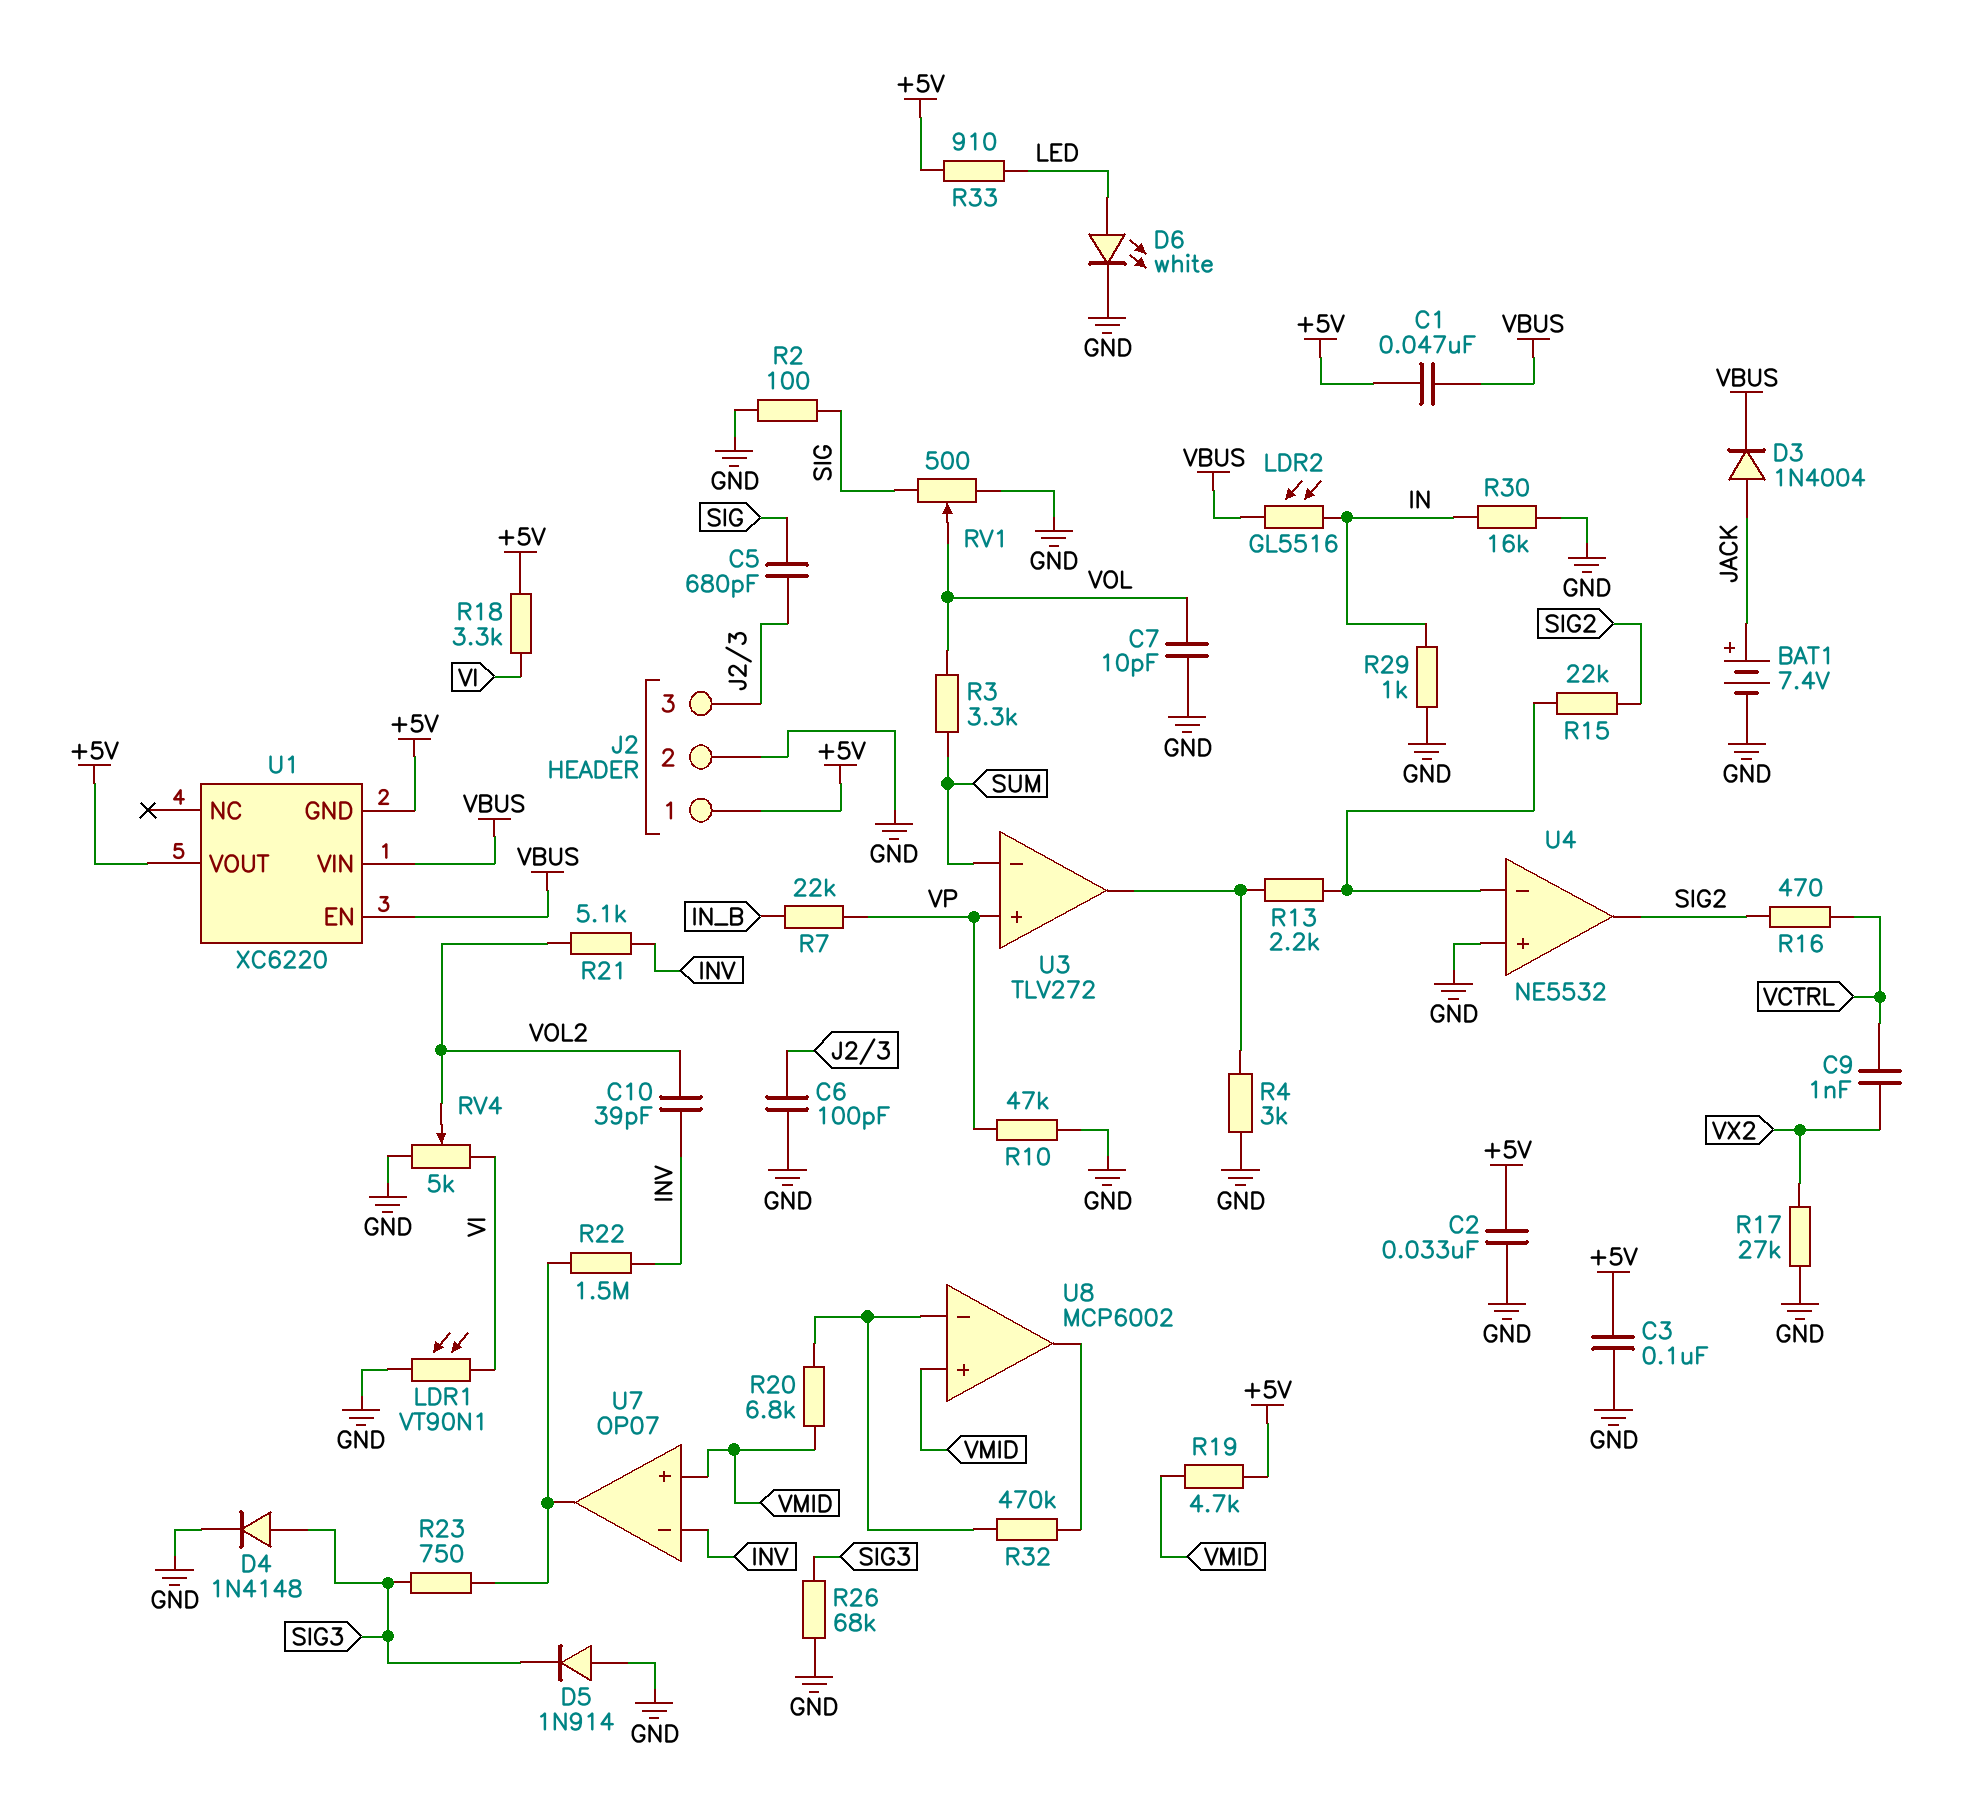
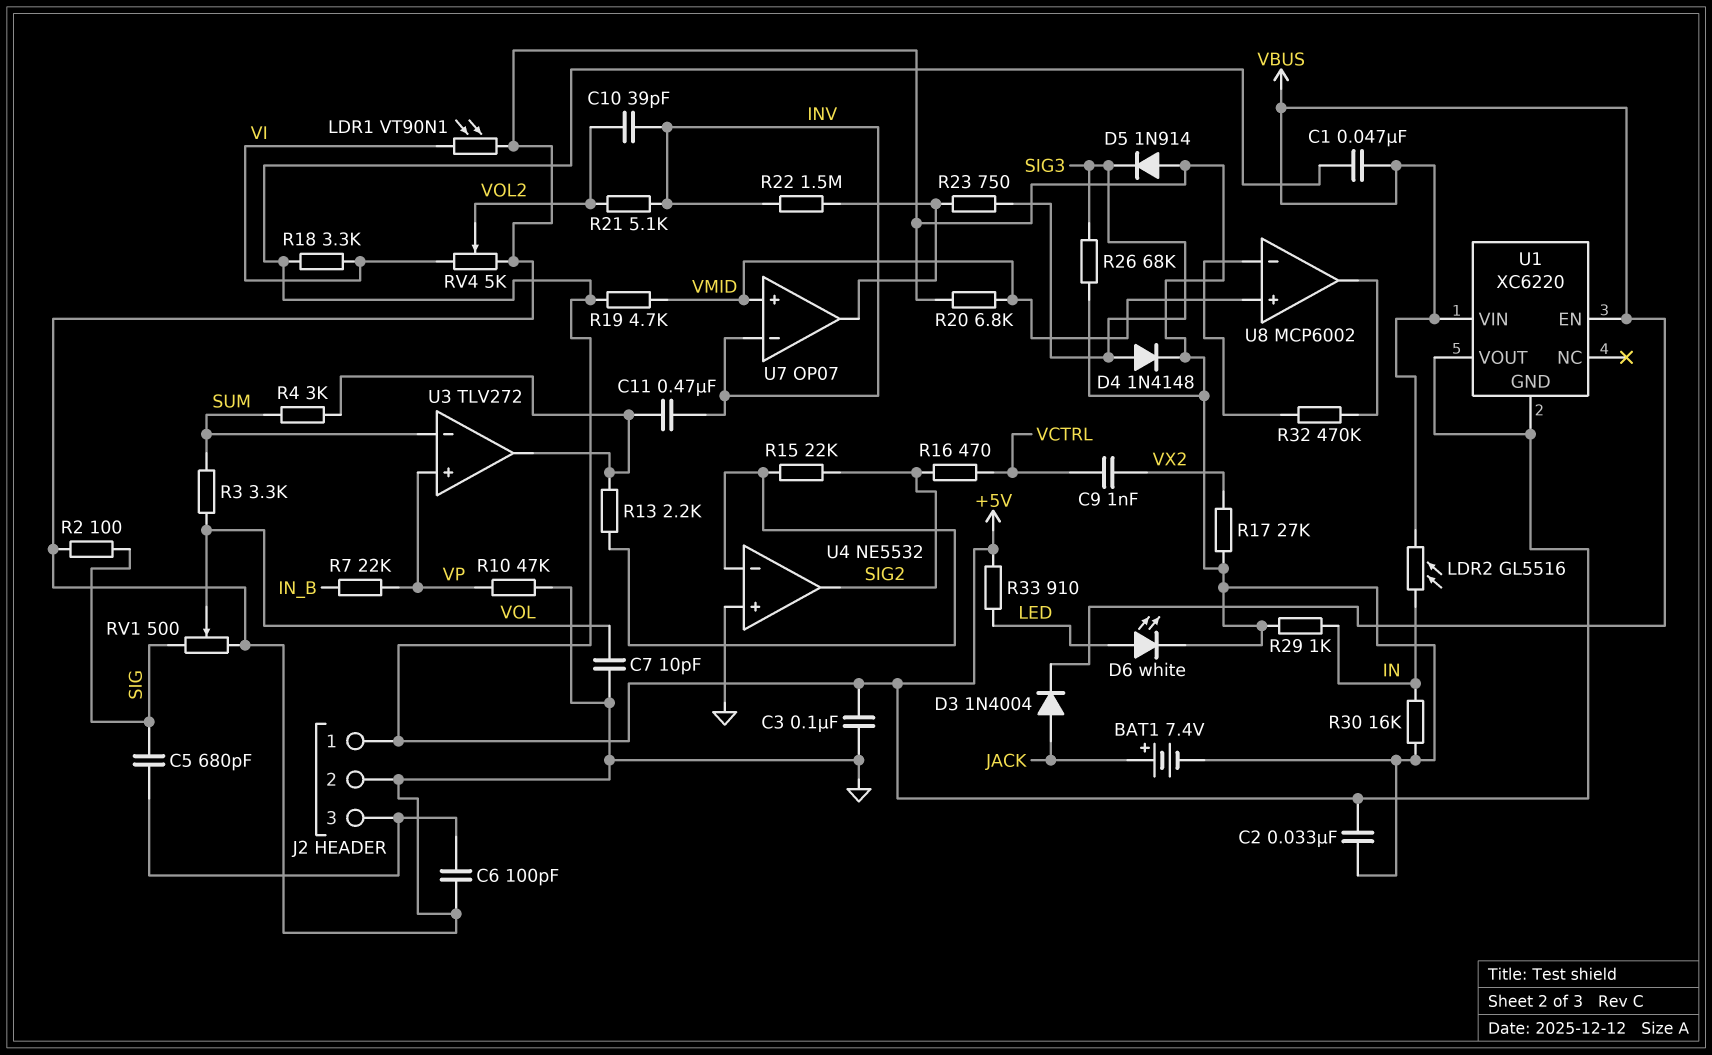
C11: none -> 470nF (INV, U3/out)
R4: 3k (GND, U3/out) -> 3k (SUM, U3/out)
R20: 6.8k (U8/in-, VMID) -> 6.8k (GND, VMID)

